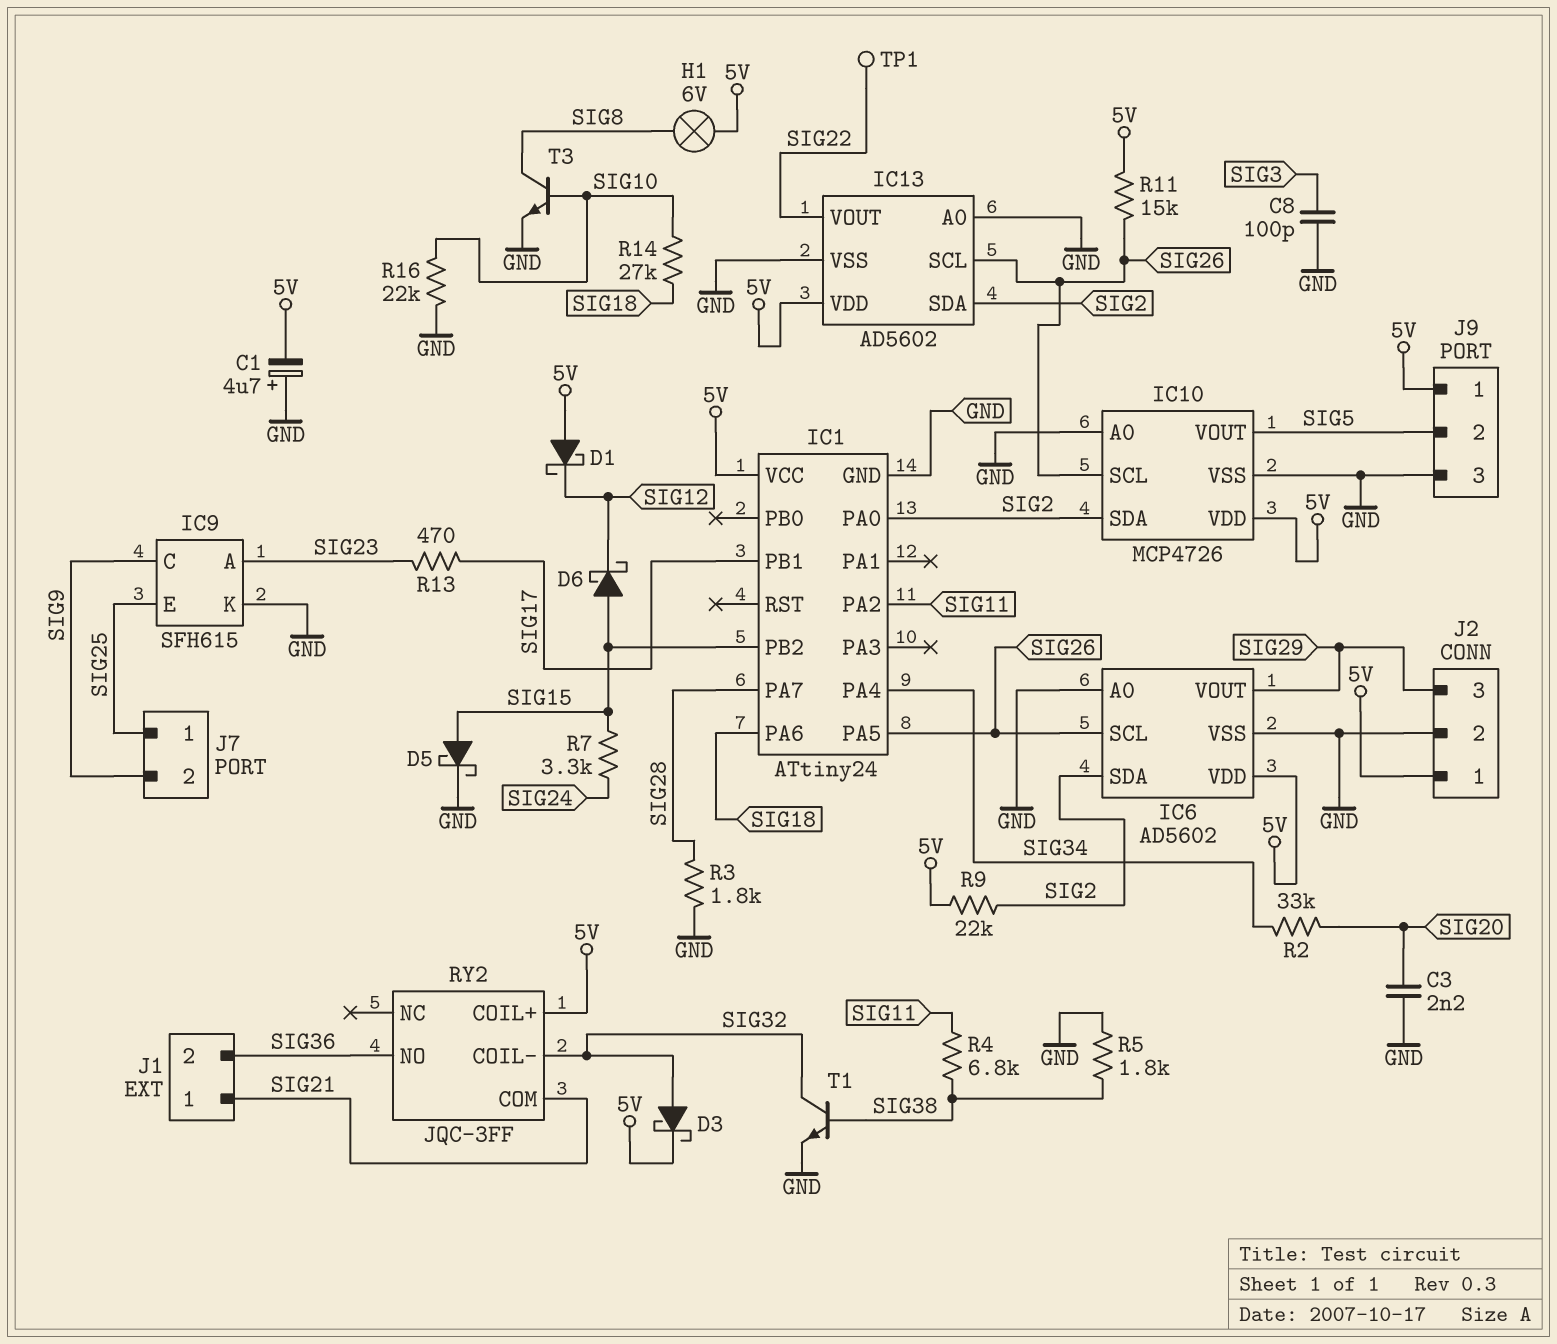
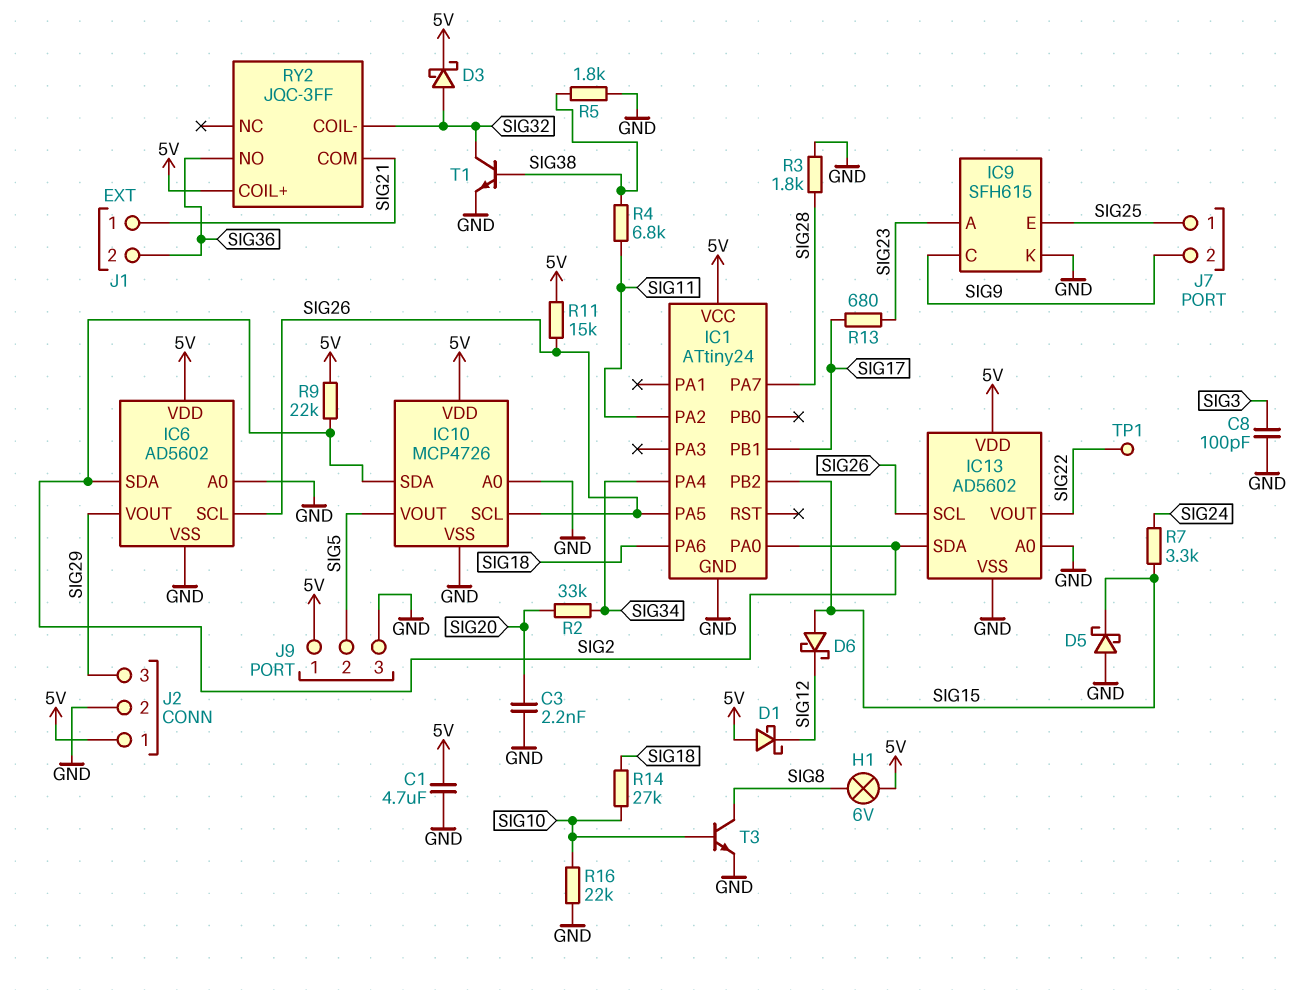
C1: 4.7uF (plus GND, minus 5V) -> 4.7uF (5V, GND)
D5: schottky (A SIG15, K GND) -> schottky (A GND, K SIG15)
R13: 470 (SIG17, SIG23) -> 680 (SIG17, SIG23)

